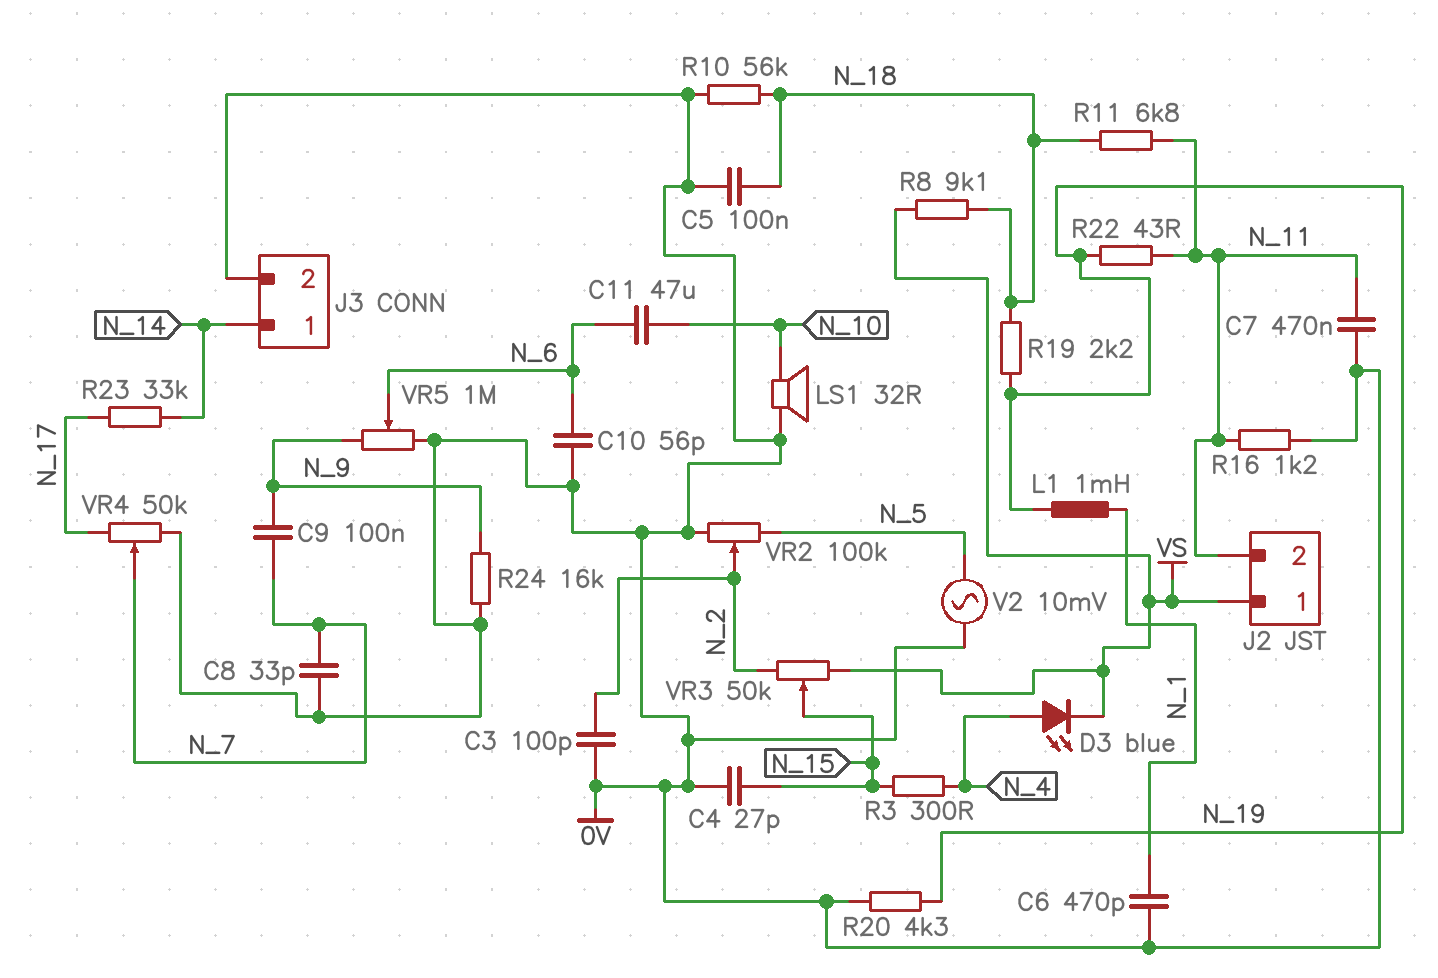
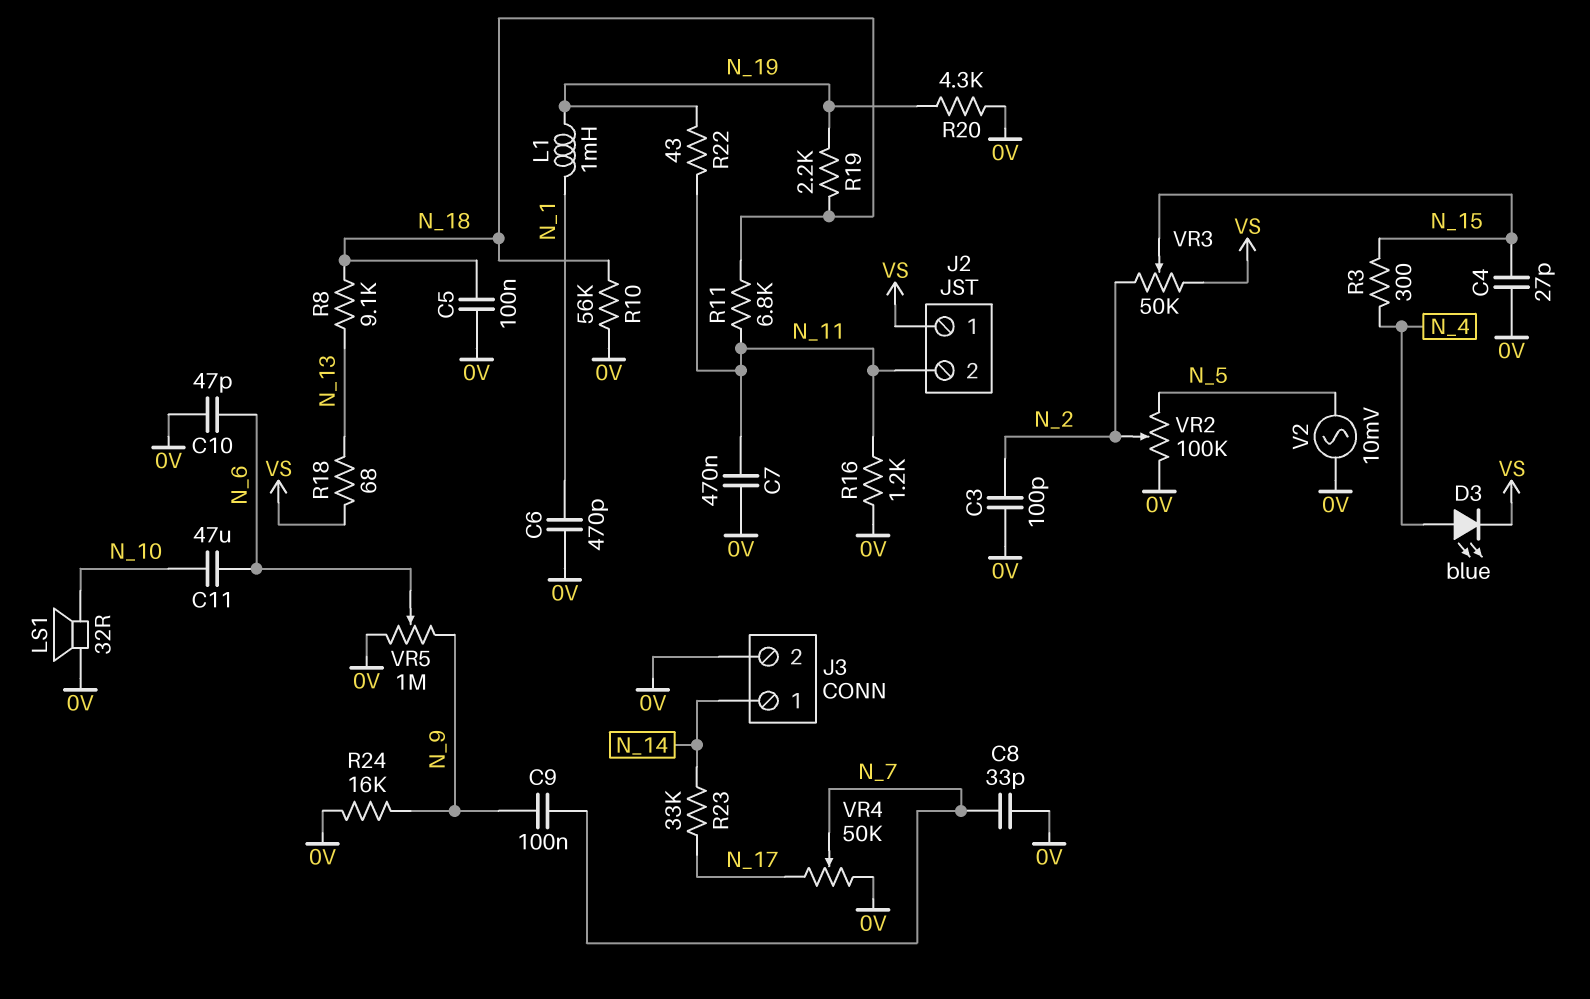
C10: 56pF (0V, N_6) -> 47pF (0V, N_6)
R8: 9.1k (N_18, VS) -> 9.1k (N_13, N_18)
R18: none -> 68 (N_13, VS)

